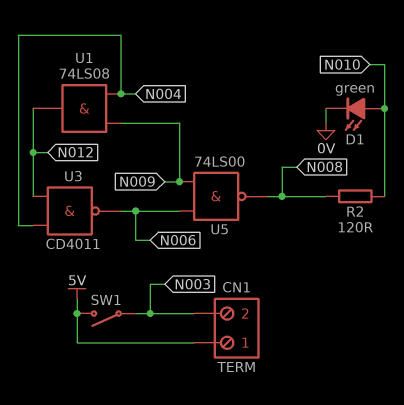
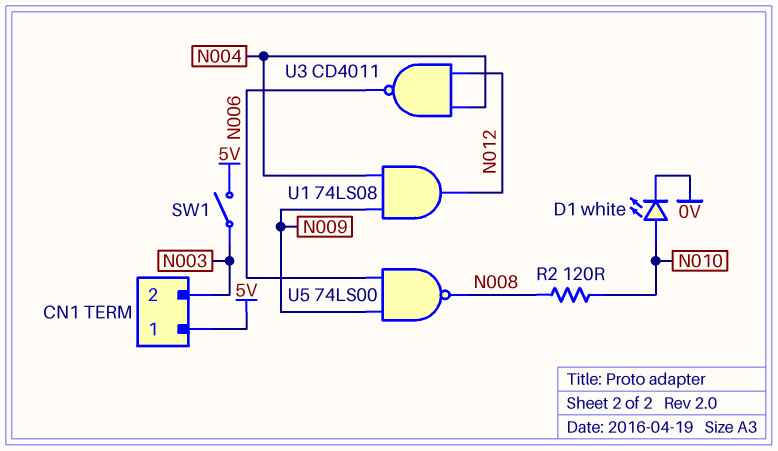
D1: LED green (A N010, K 0V) -> LED white (A N010, K 0V)

